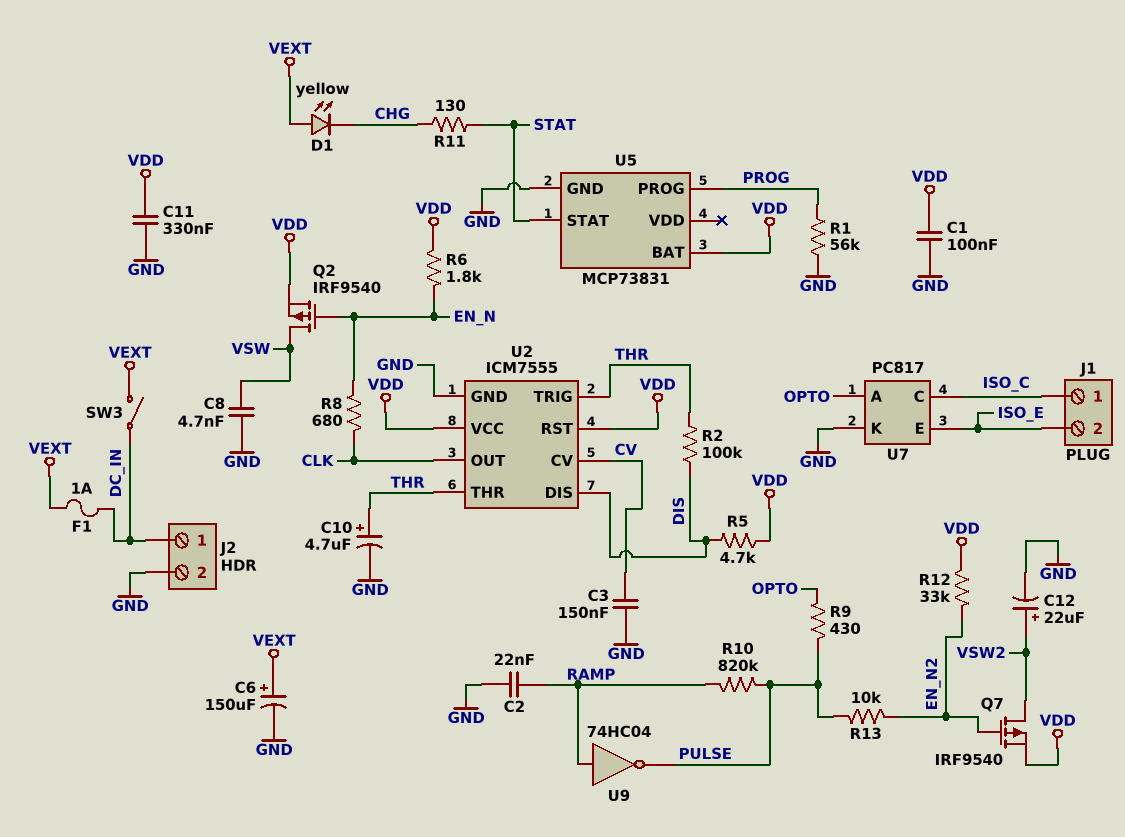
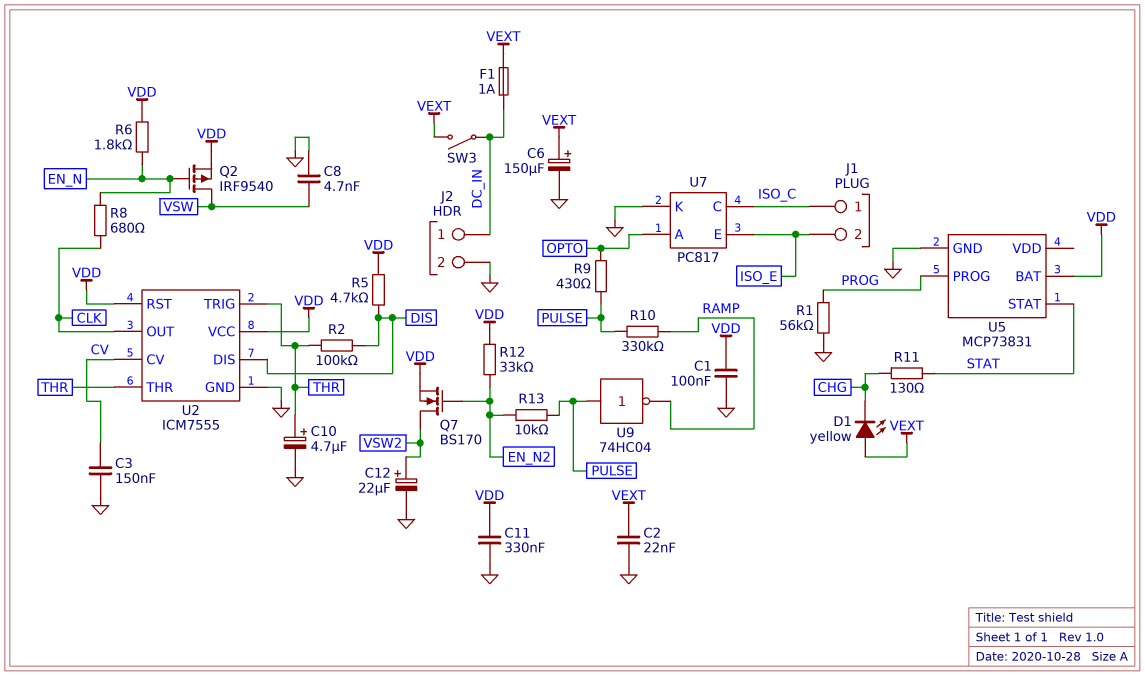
C2: 22nF (GND, RAMP) -> 22nF (GND, VEXT)
Q7: PMOS IRF9540 (G EN_N2, D VSW2, S VDD) -> NMOS BS170 (G EN_N2, D VSW2, S VDD)
R10: 820k (PULSE, RAMP) -> 330k (PULSE, RAMP)
U9: NOT 74HC04 (in RAMP, out PULSE) -> NOT 74HC04 (in PULSE, out RAMP)

